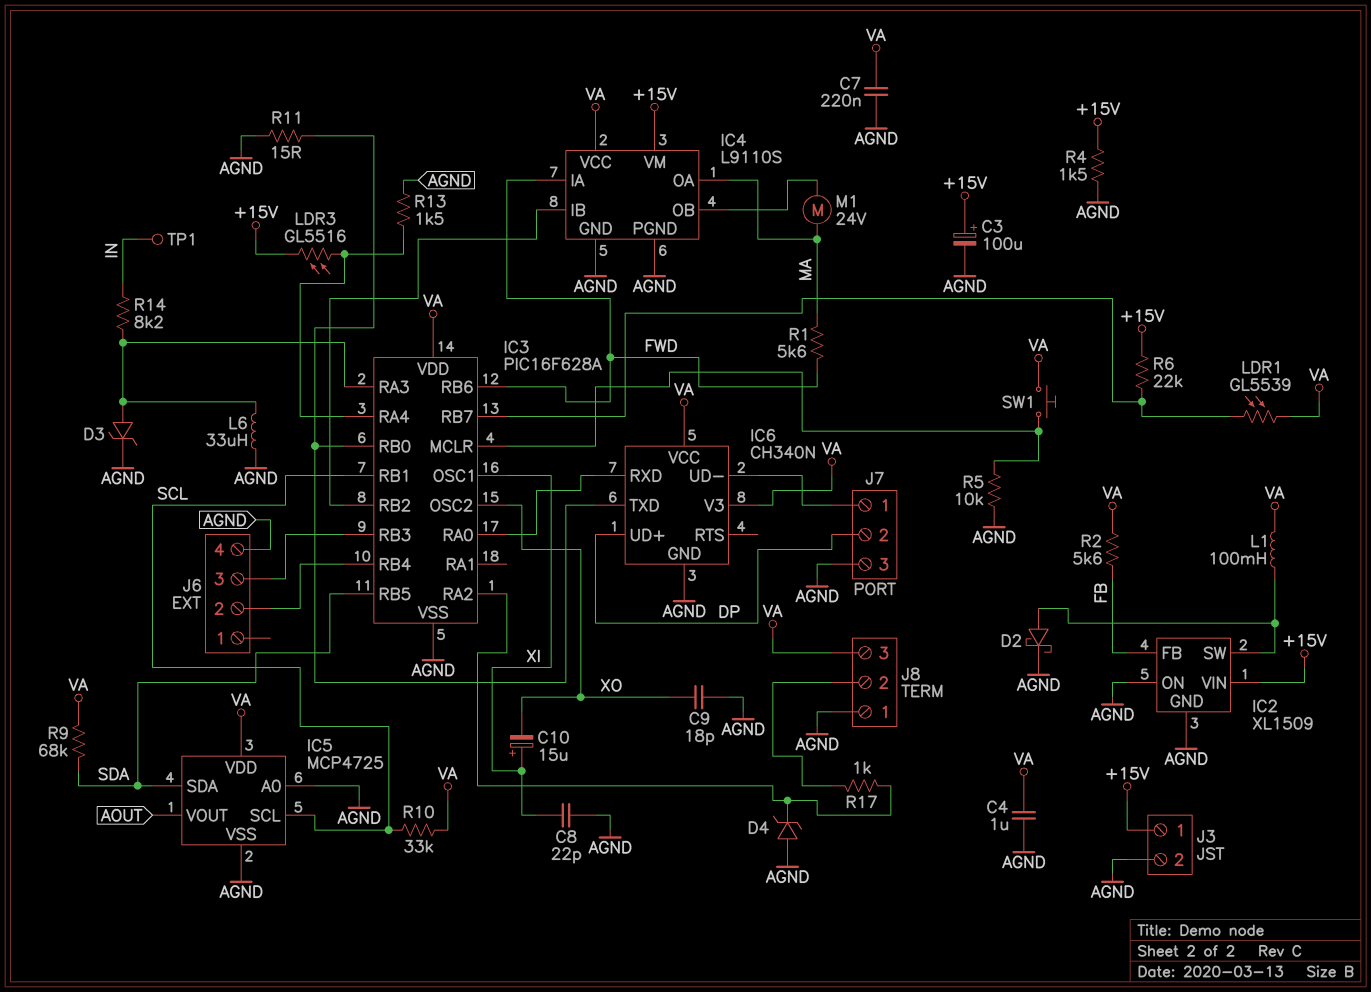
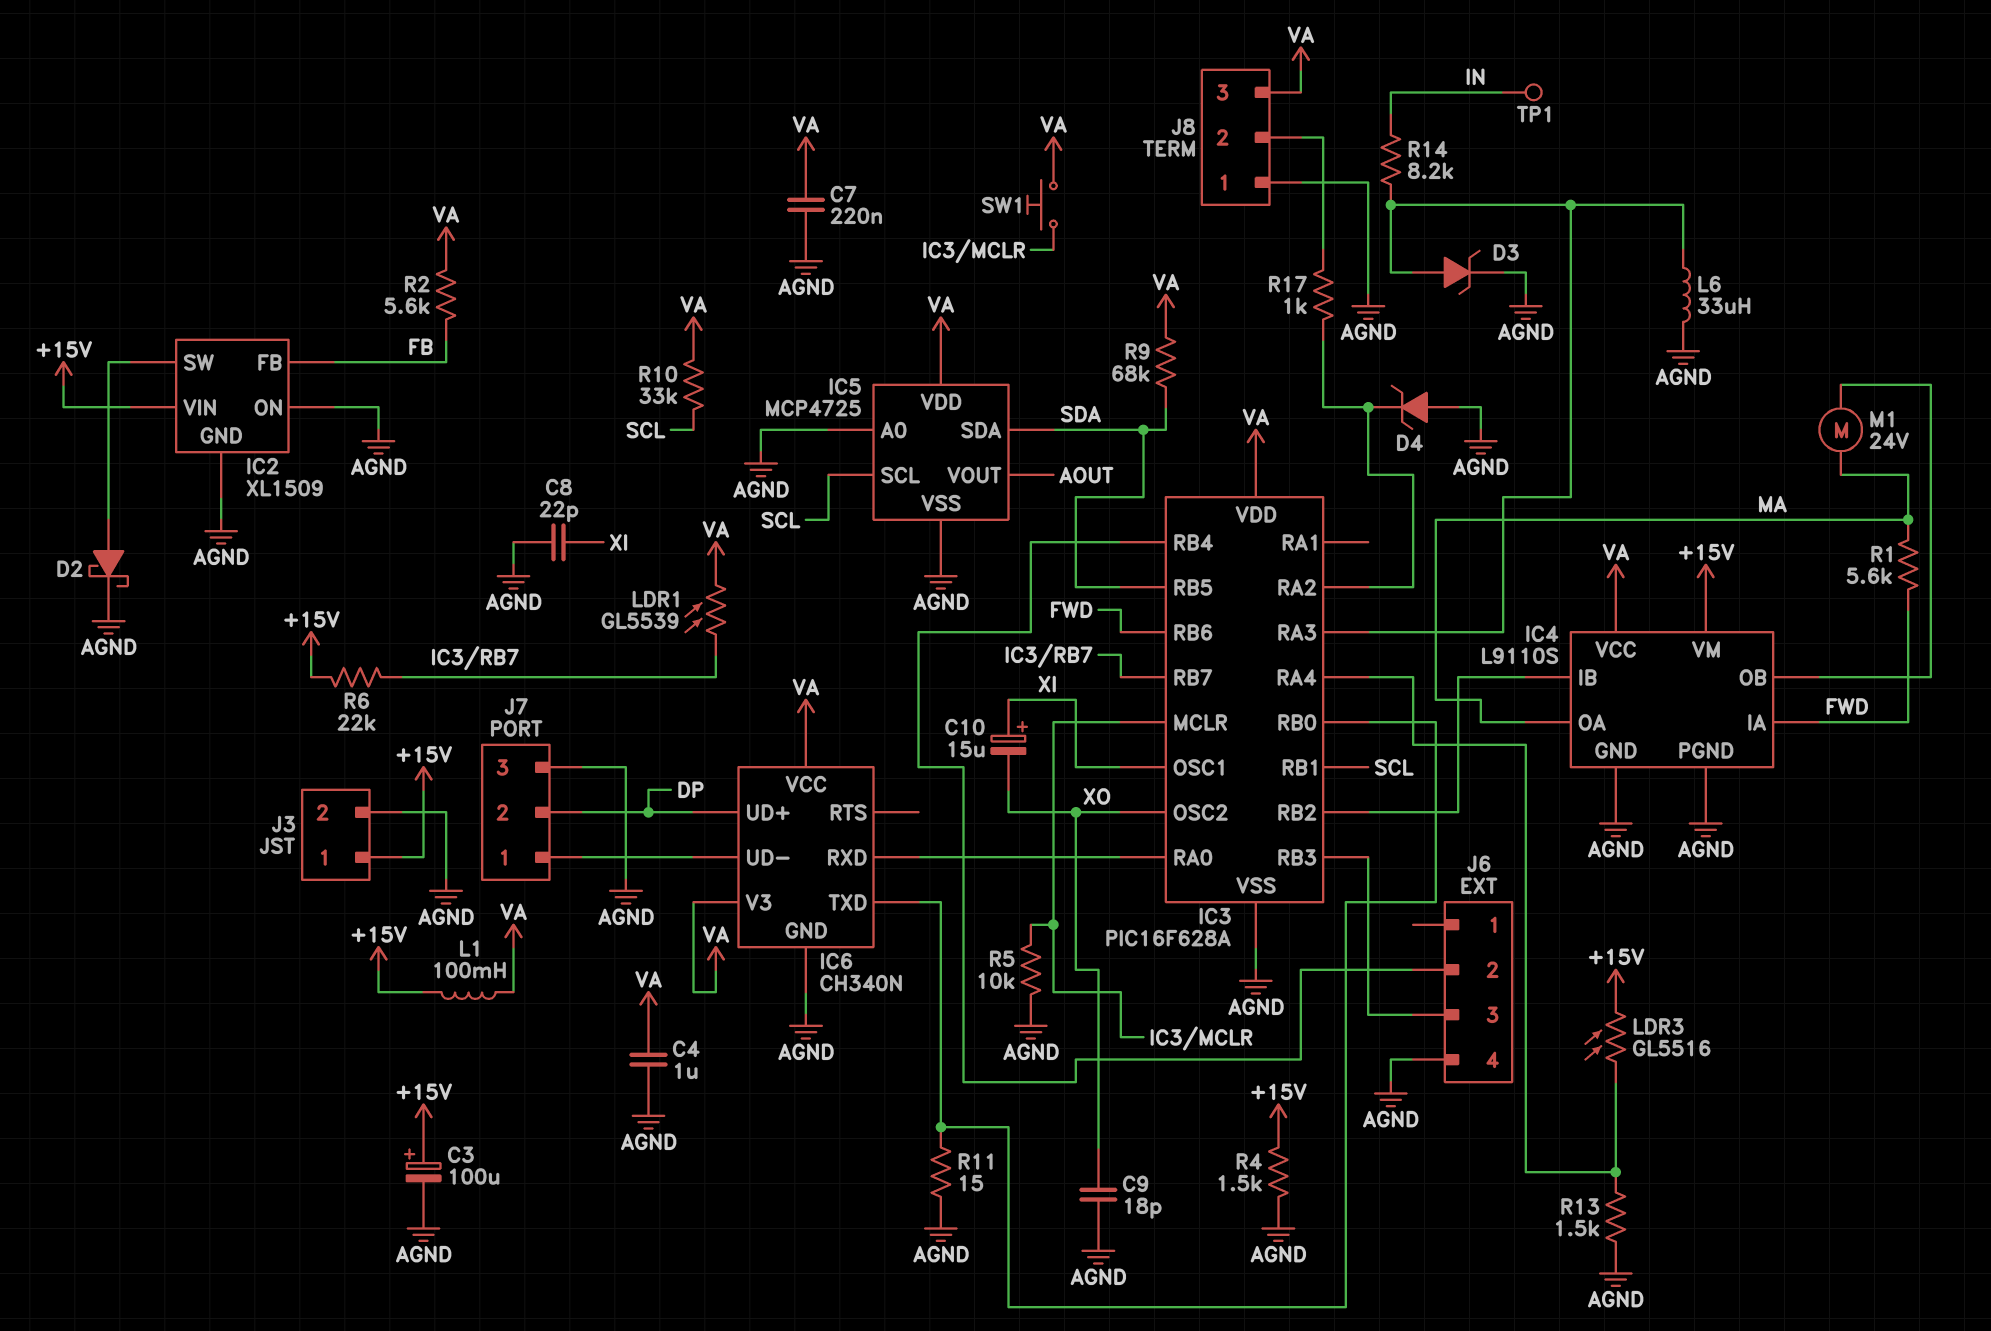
L1: 100mH (IC2/SW, VA) -> 100mH (+15V, VA)

